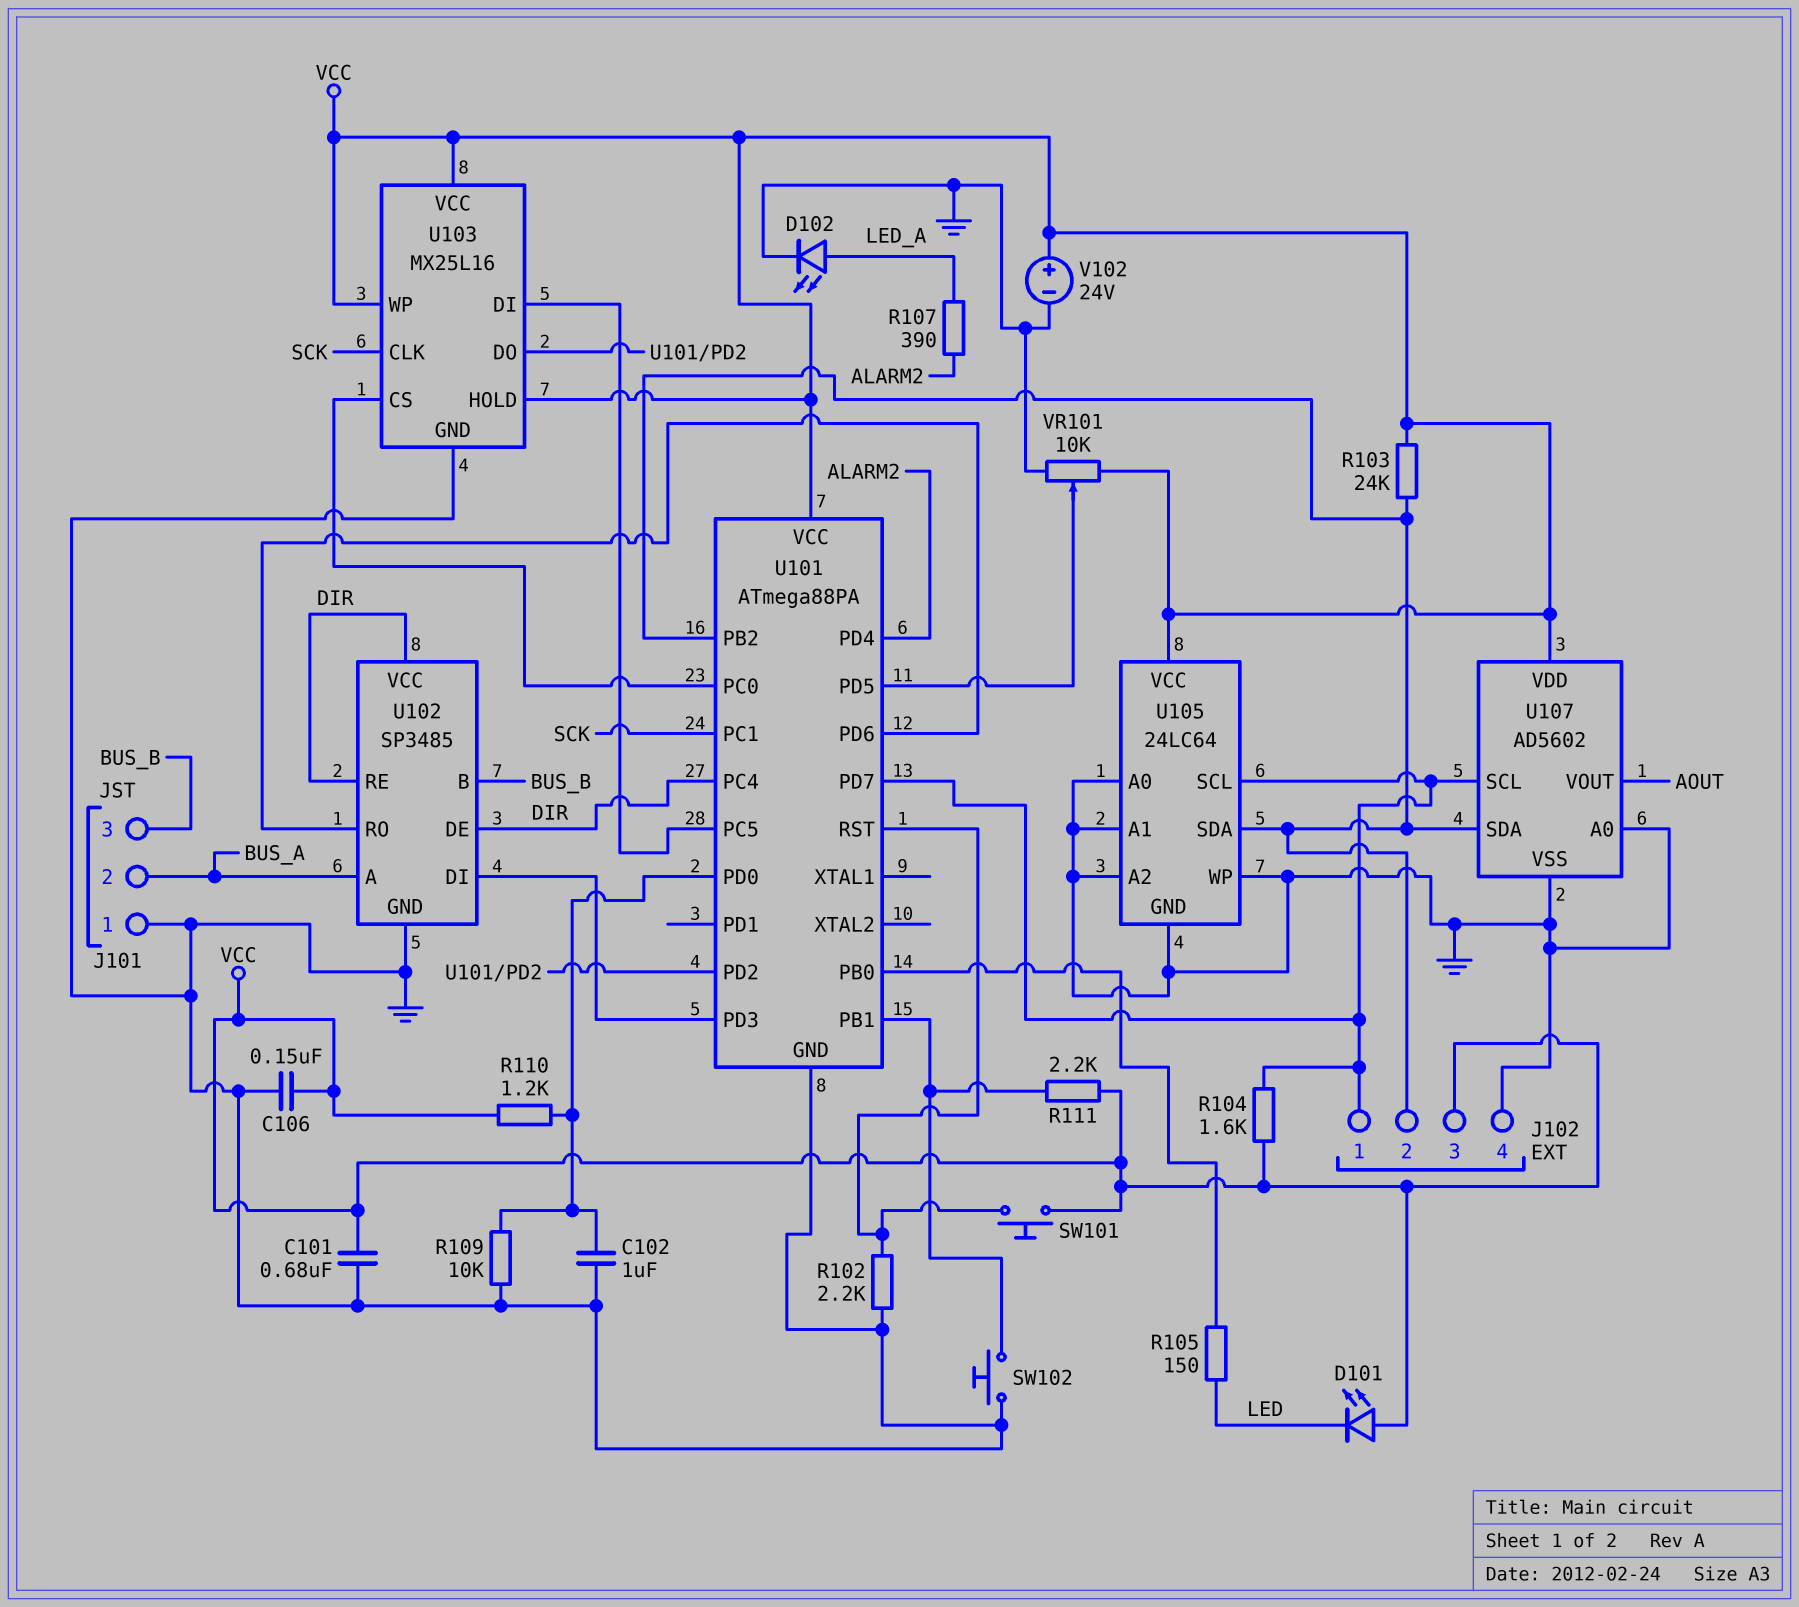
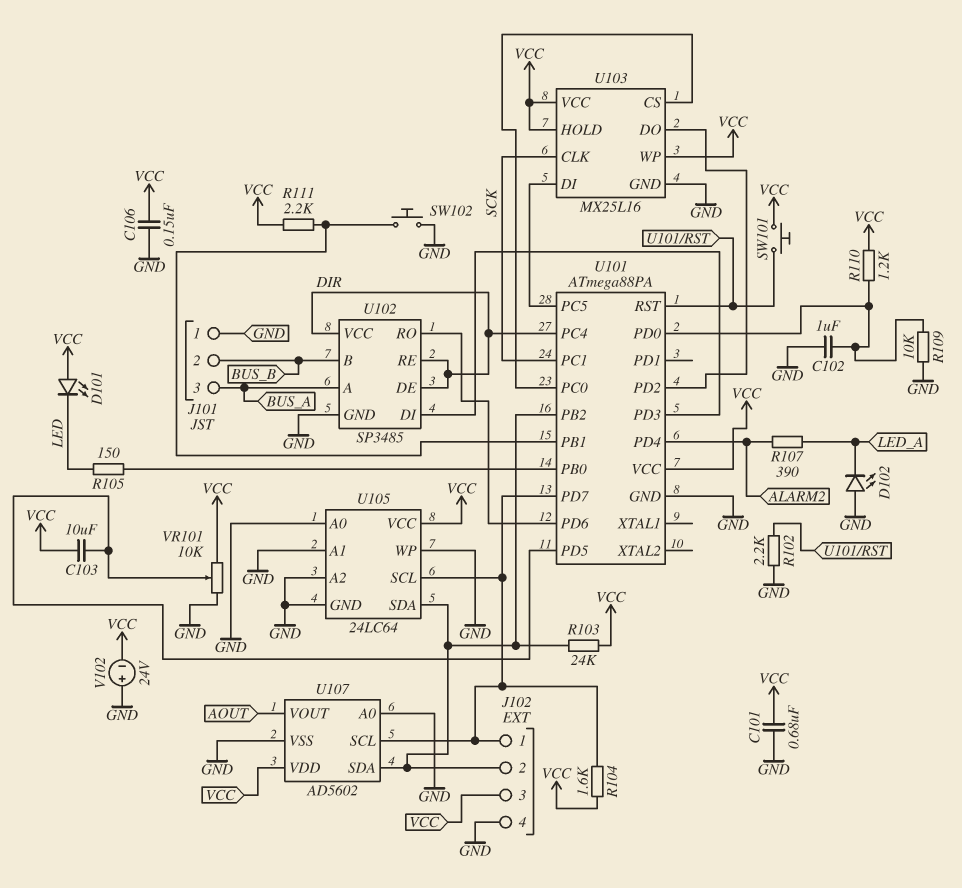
C103: none -> 10uF (U101/PD5, VCC)
D102: LED (A LED_A, K GND) -> LED (A GND, K LED_A)
J101 pin 2: BUS_A -> BUS_B
J101 pin 3: BUS_B -> BUS_A
V102: 24V (plus VCC, minus GND) -> 24V (plus GND, minus VCC)

